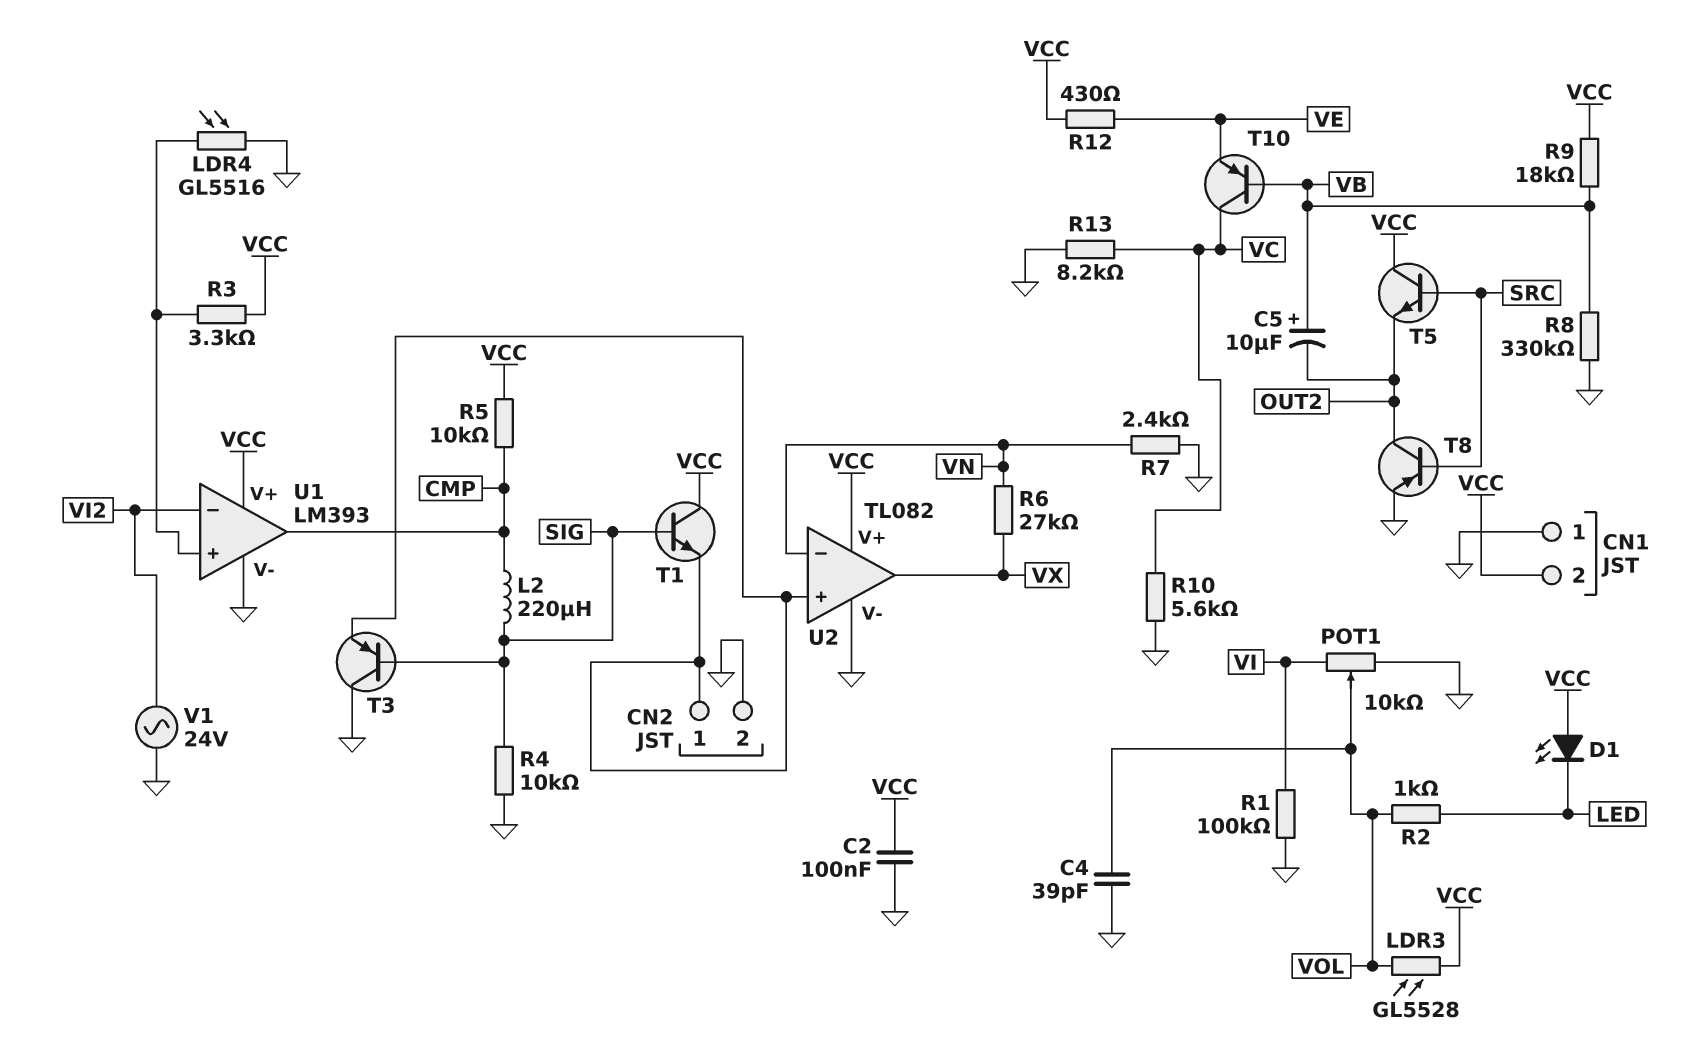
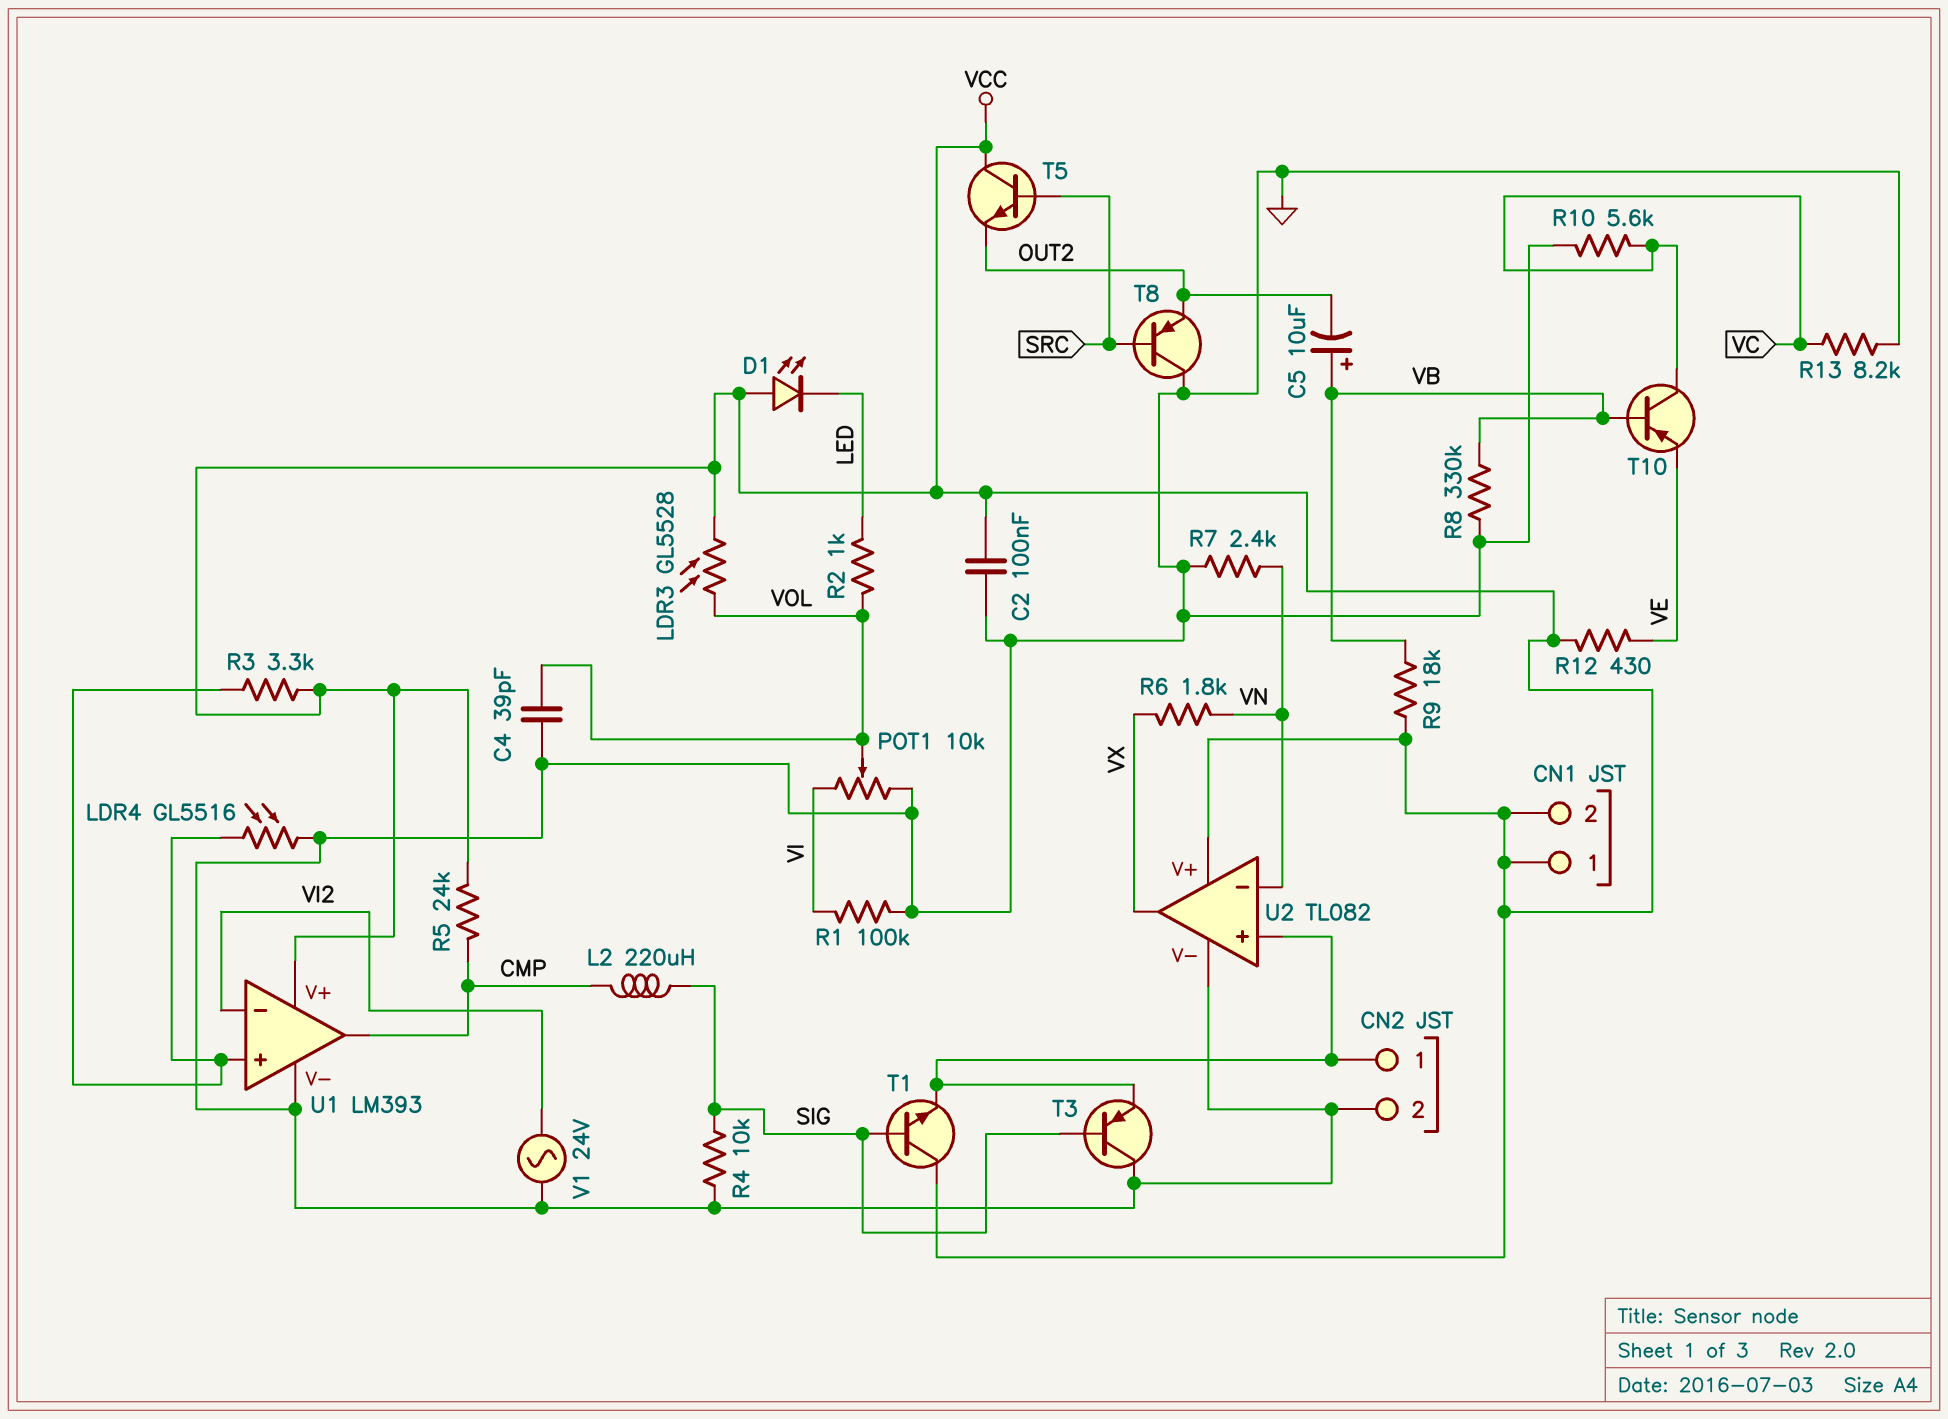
CN1 pin 1: GND -> VCC
R5: 10k (CMP, VCC) -> 24k (CMP, VCC)
R6: 27k (VN, VX) -> 1.8k (VN, VX)
T8: PNP (B SRC, C OUT2, E GND) -> PNP (B SRC, C GND, E OUT2)

